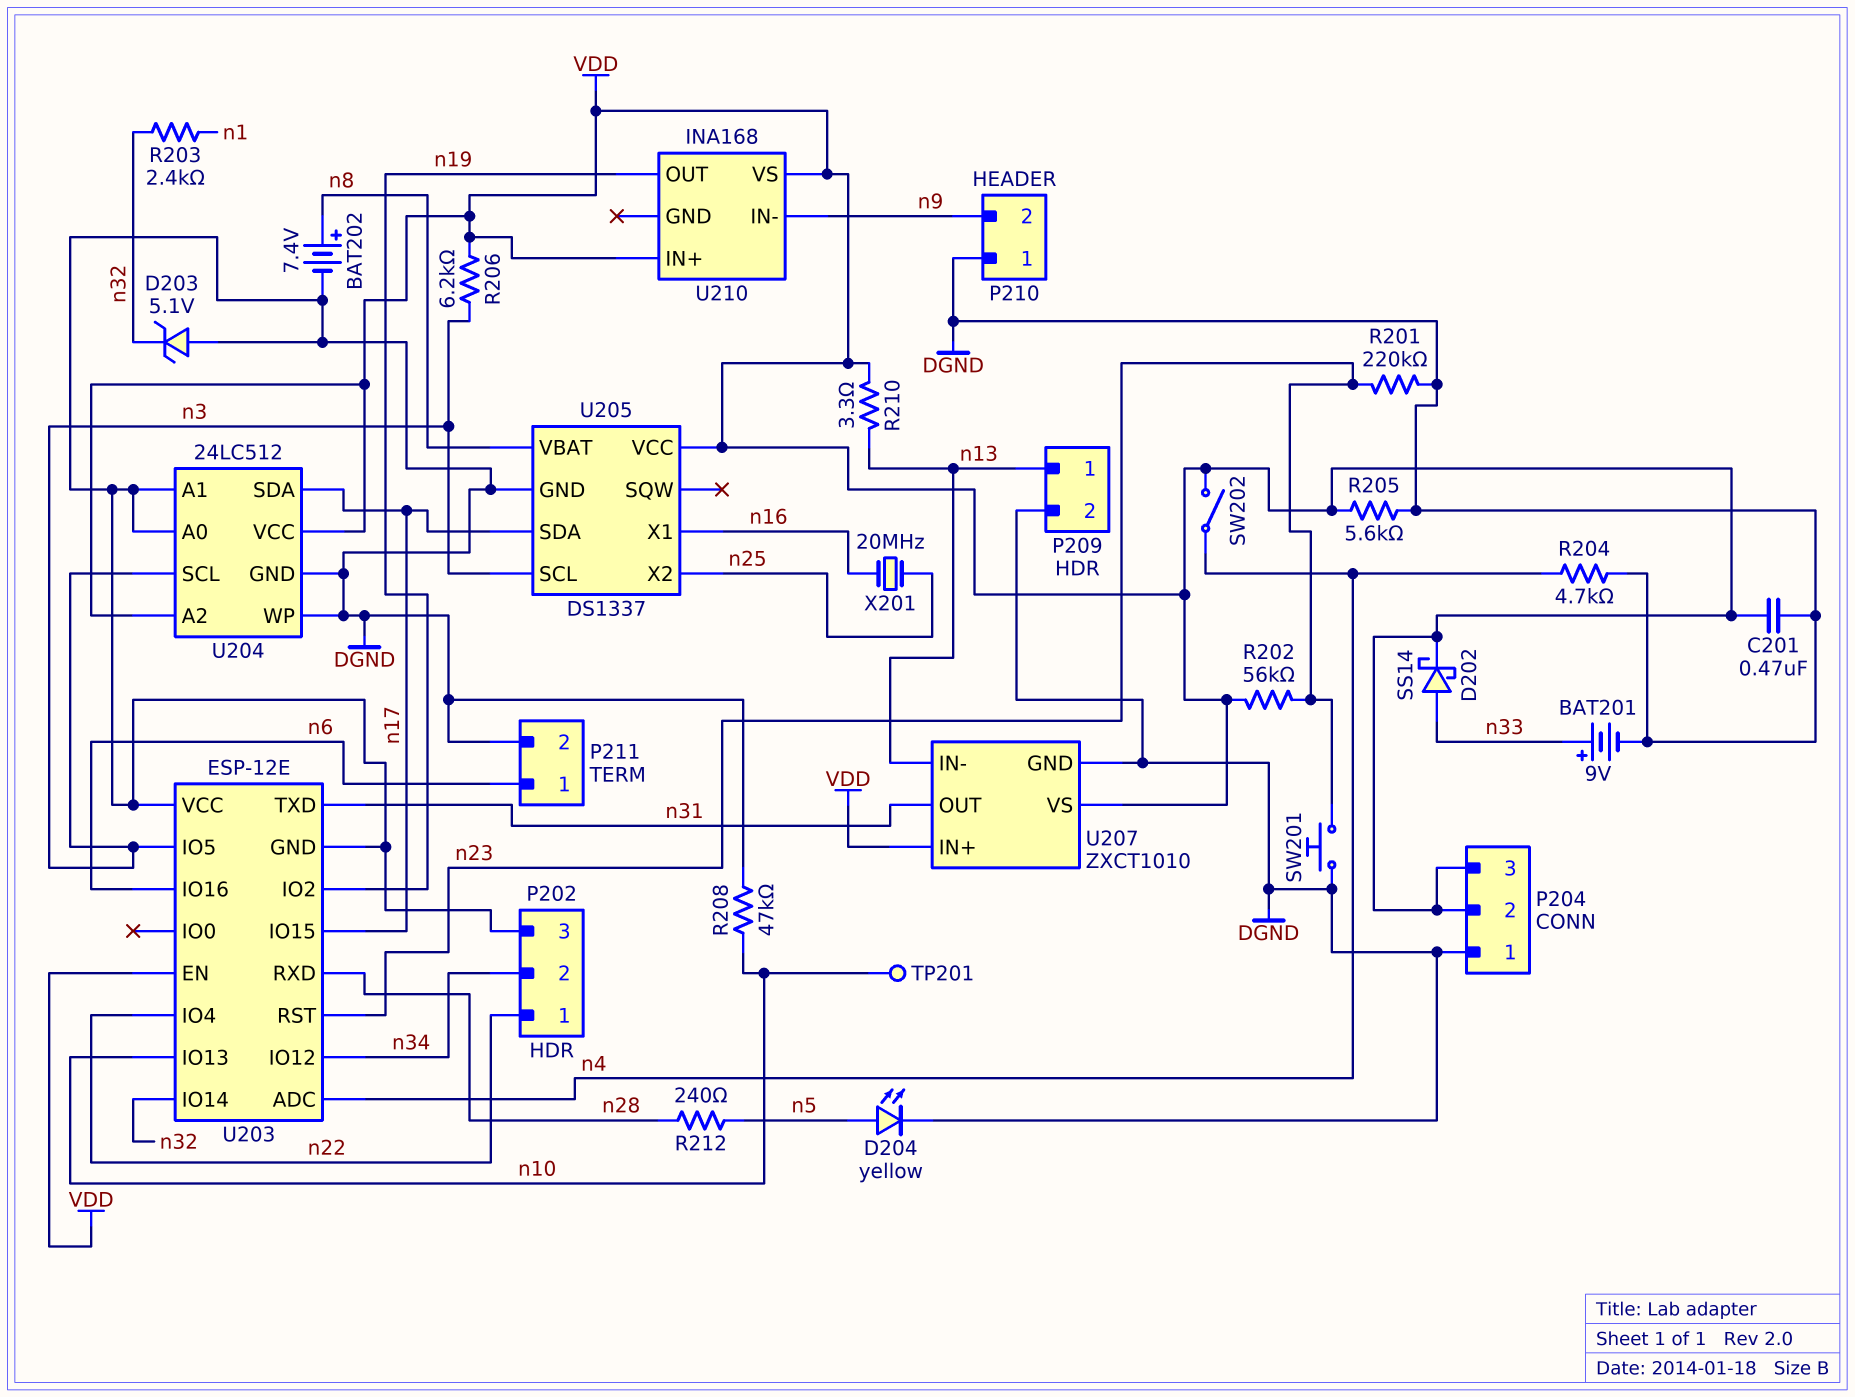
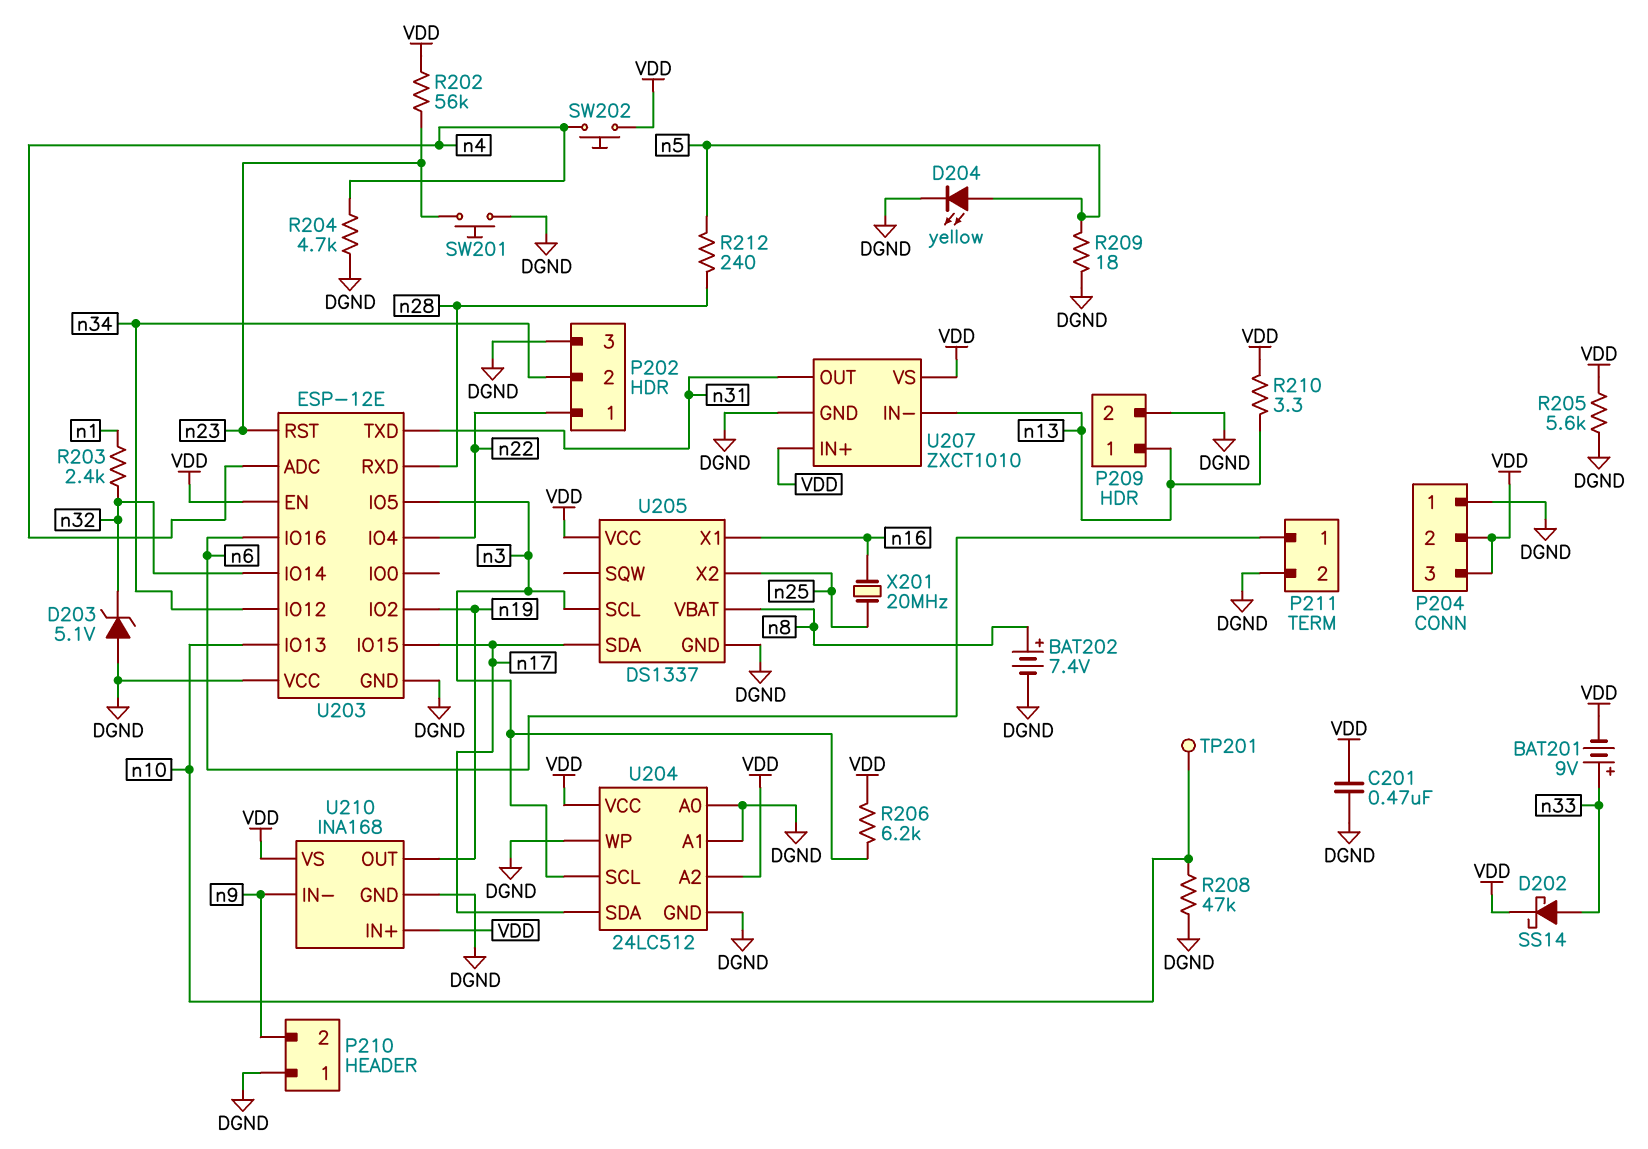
BAT201: 9V (plus n33, minus DGND) -> 9V (plus n33, minus VDD)
R201: 220k (DGND, n23) -> none
R209: none -> 18 (DGND, n5)
SW202: switch (VDD, n4) -> button (VDD, n4)
U210 pin GND: none -> DGND

